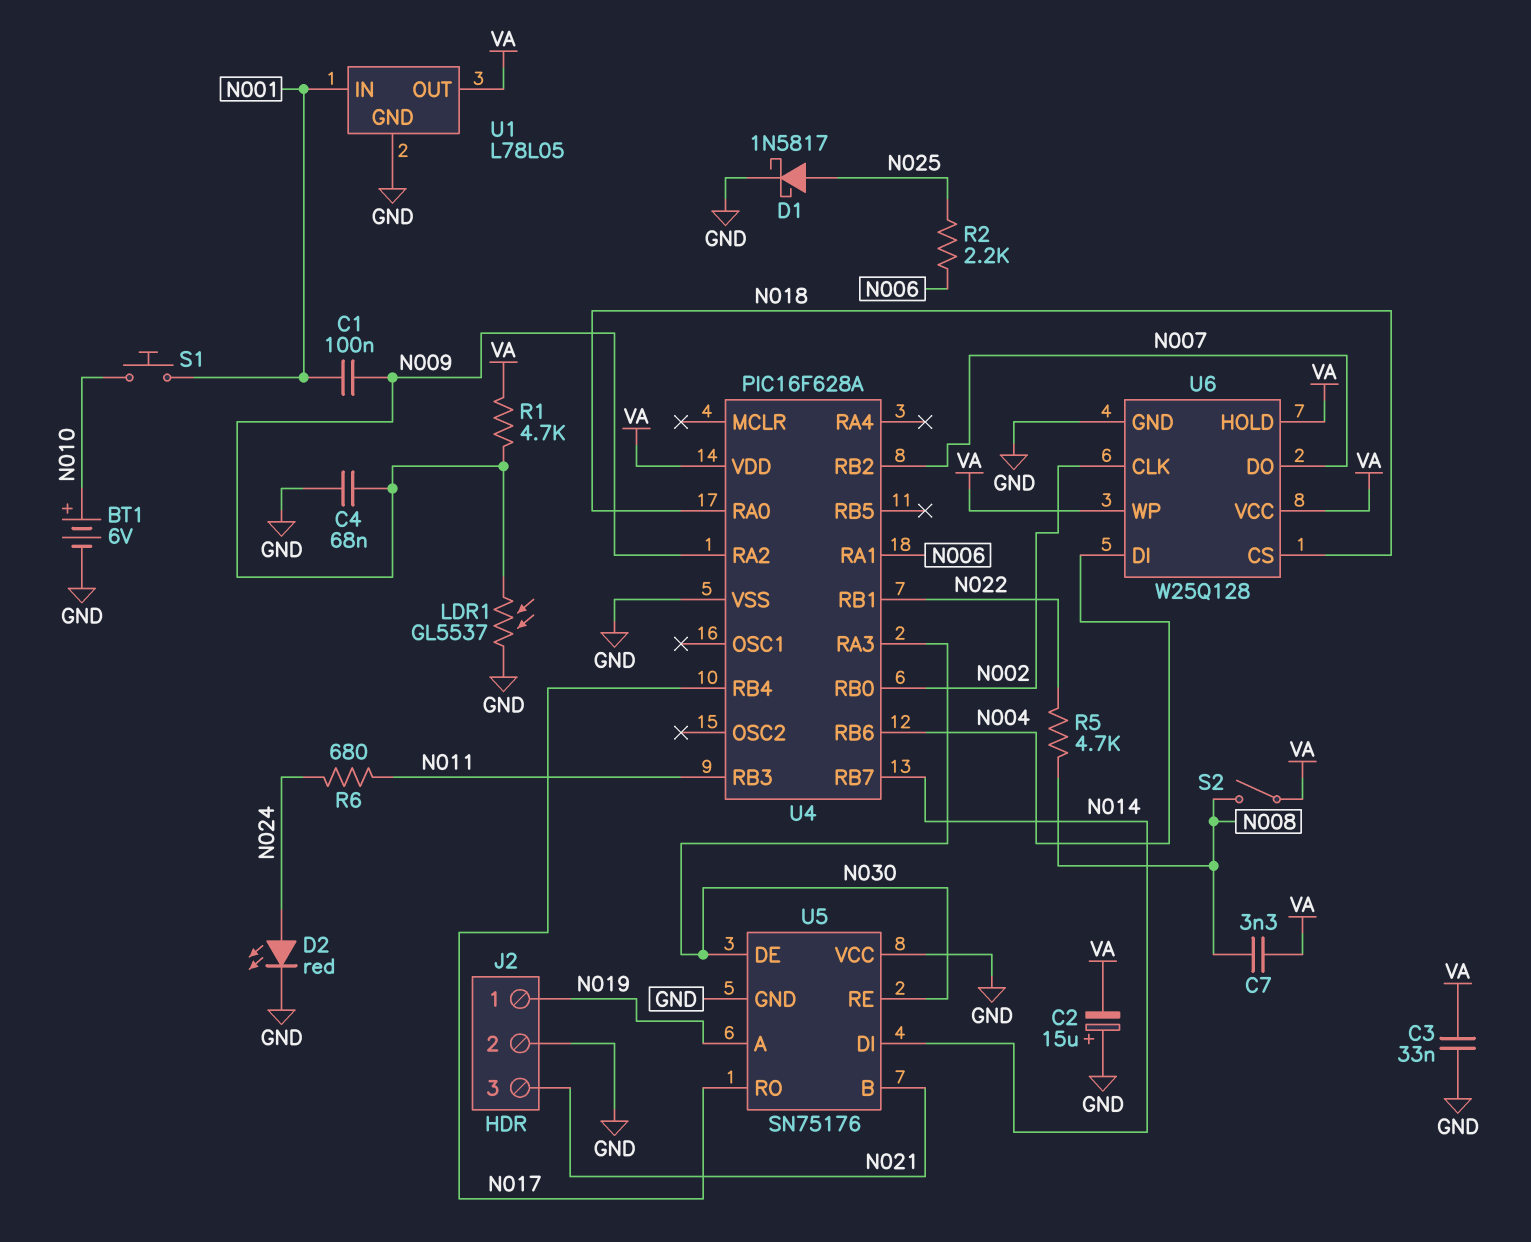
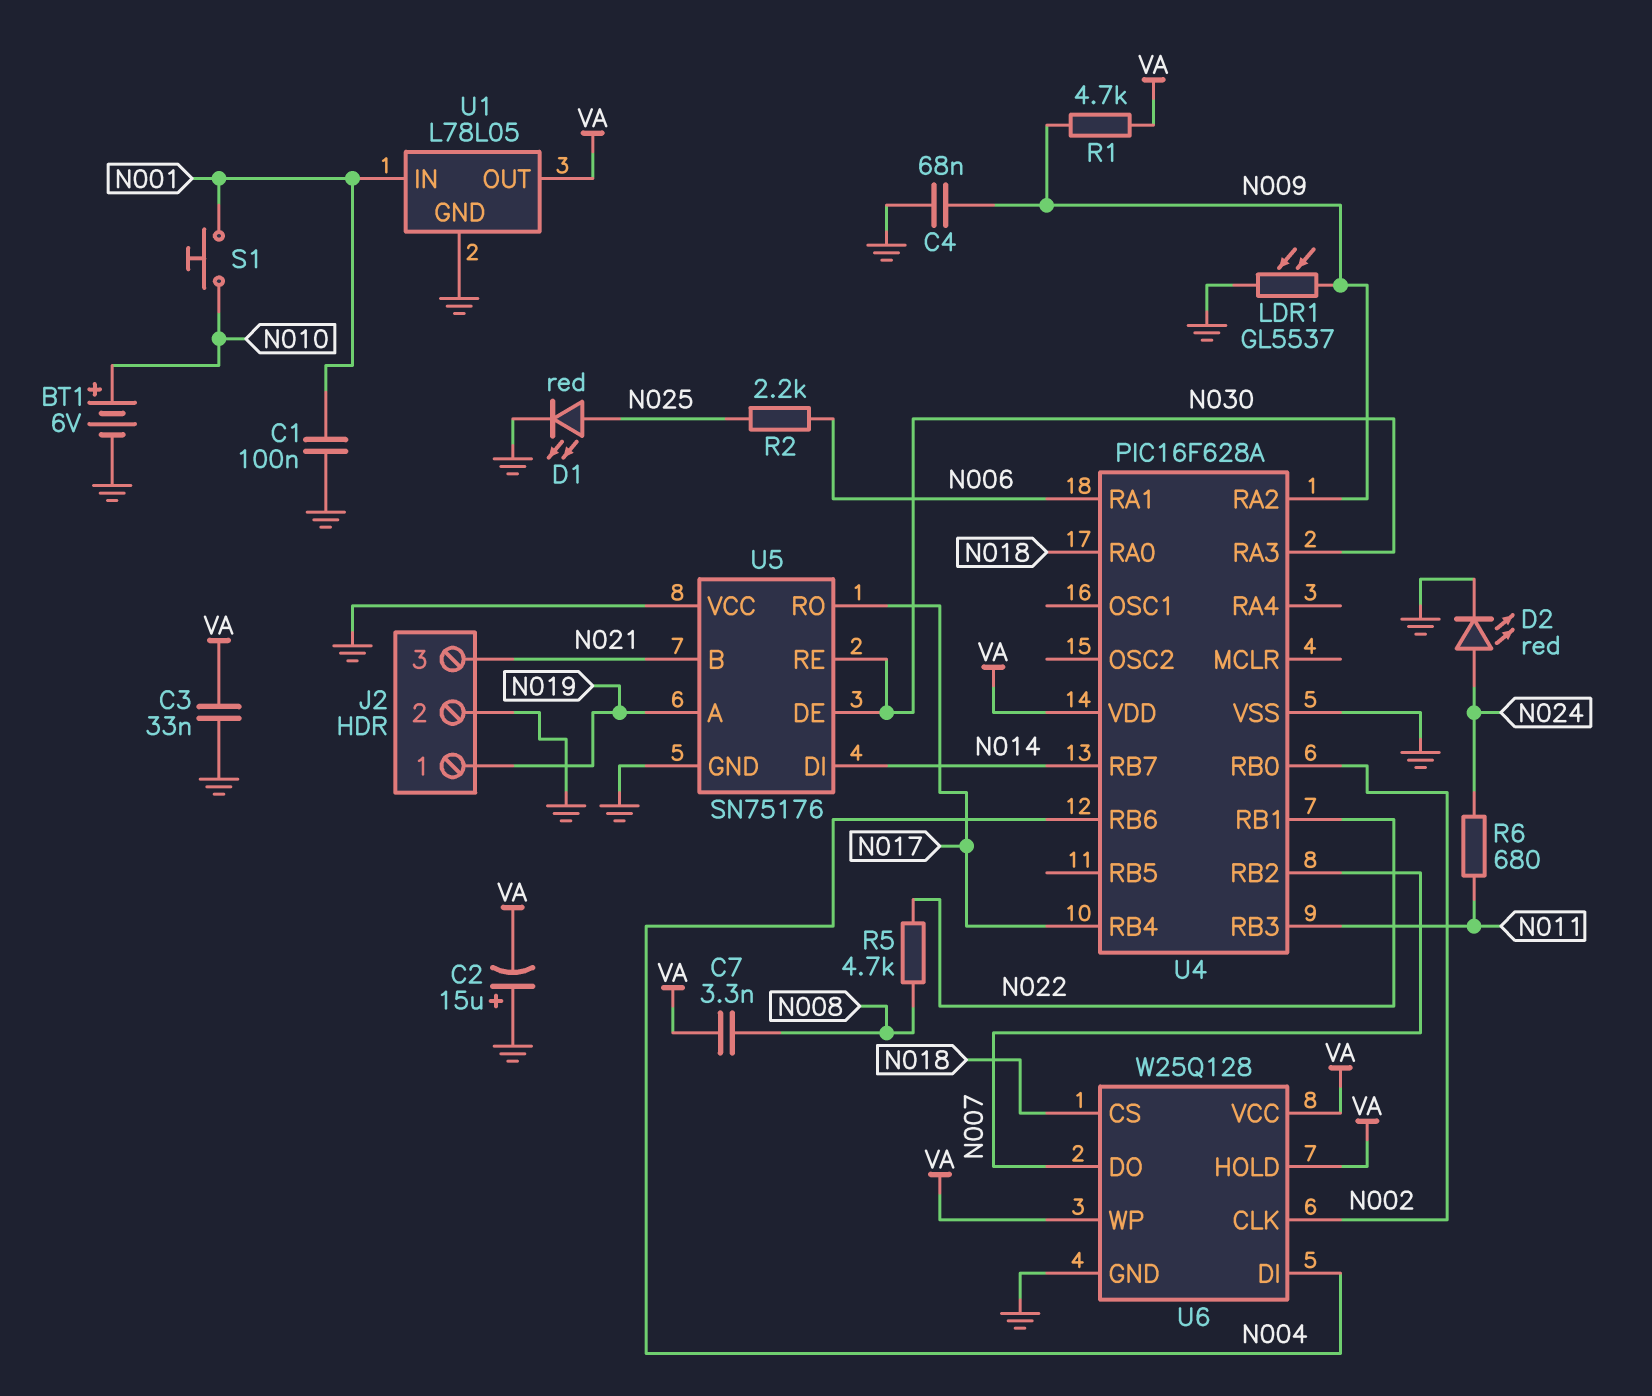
C1: 100nF (N001, N009) -> 100nF (GND, N001)
D1: schottky 1N5817 (A N025, K GND) -> LED red (A N025, K GND)
S2: switch (N008, VA) -> none

